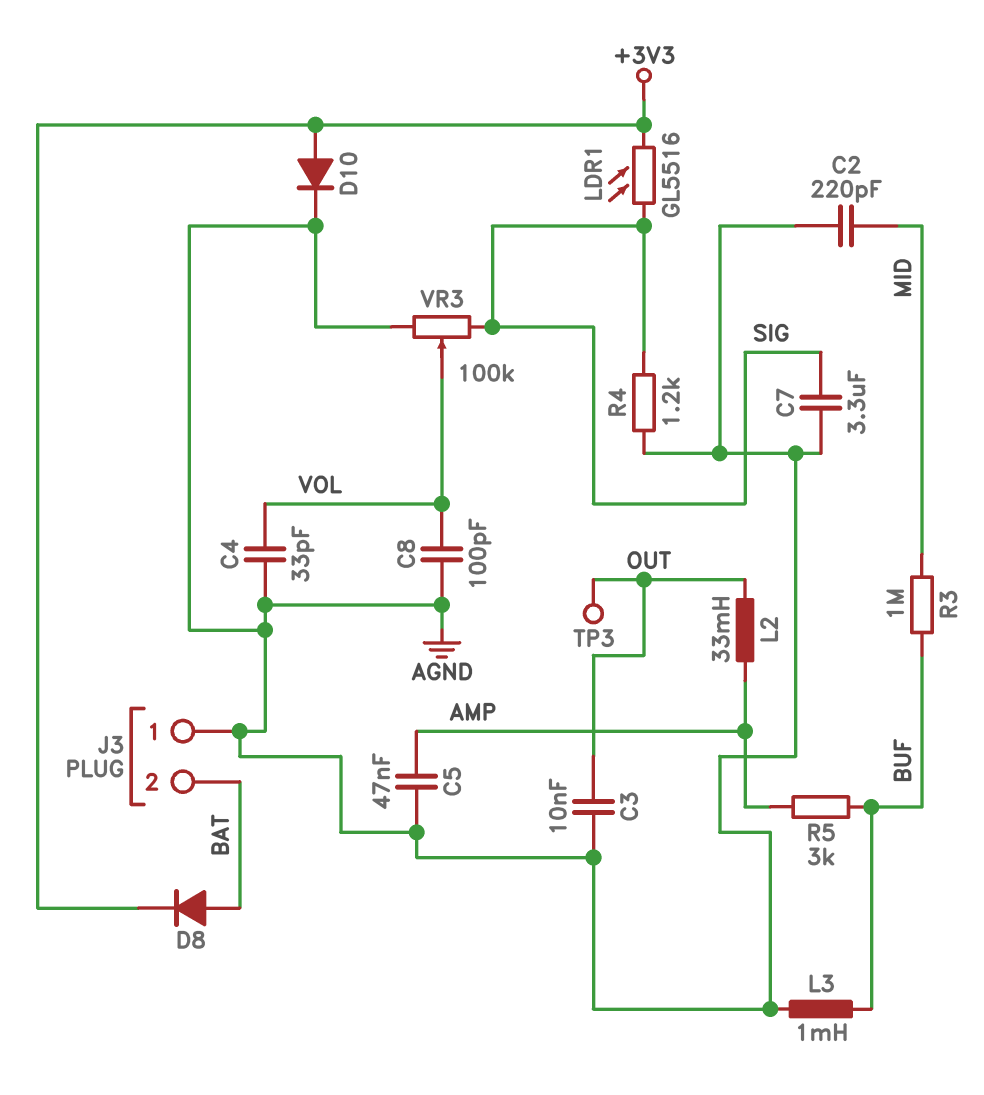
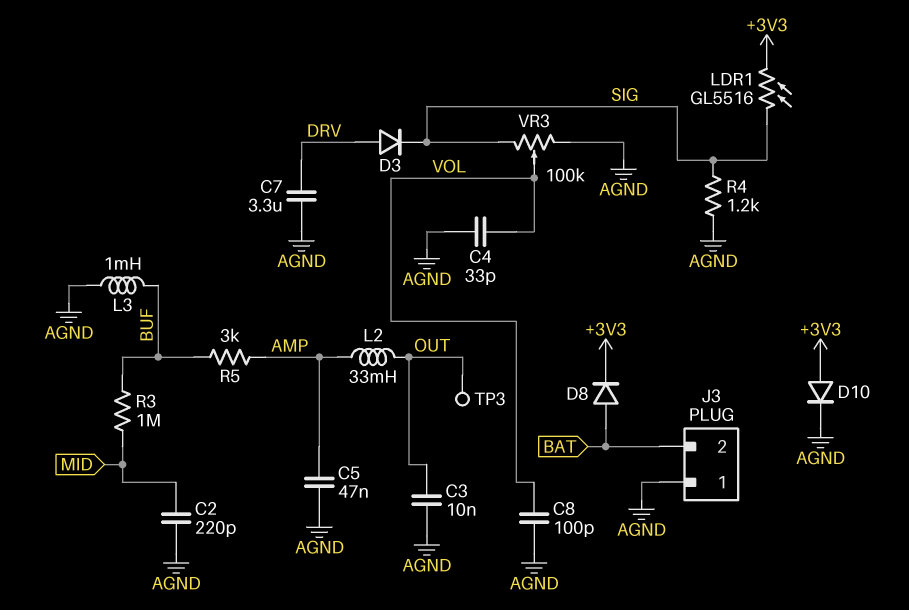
C7: 3.3uF (AGND, SIG) -> 3.3uF (AGND, DRV)
D3: none -> diode (A DRV, K SIG)

